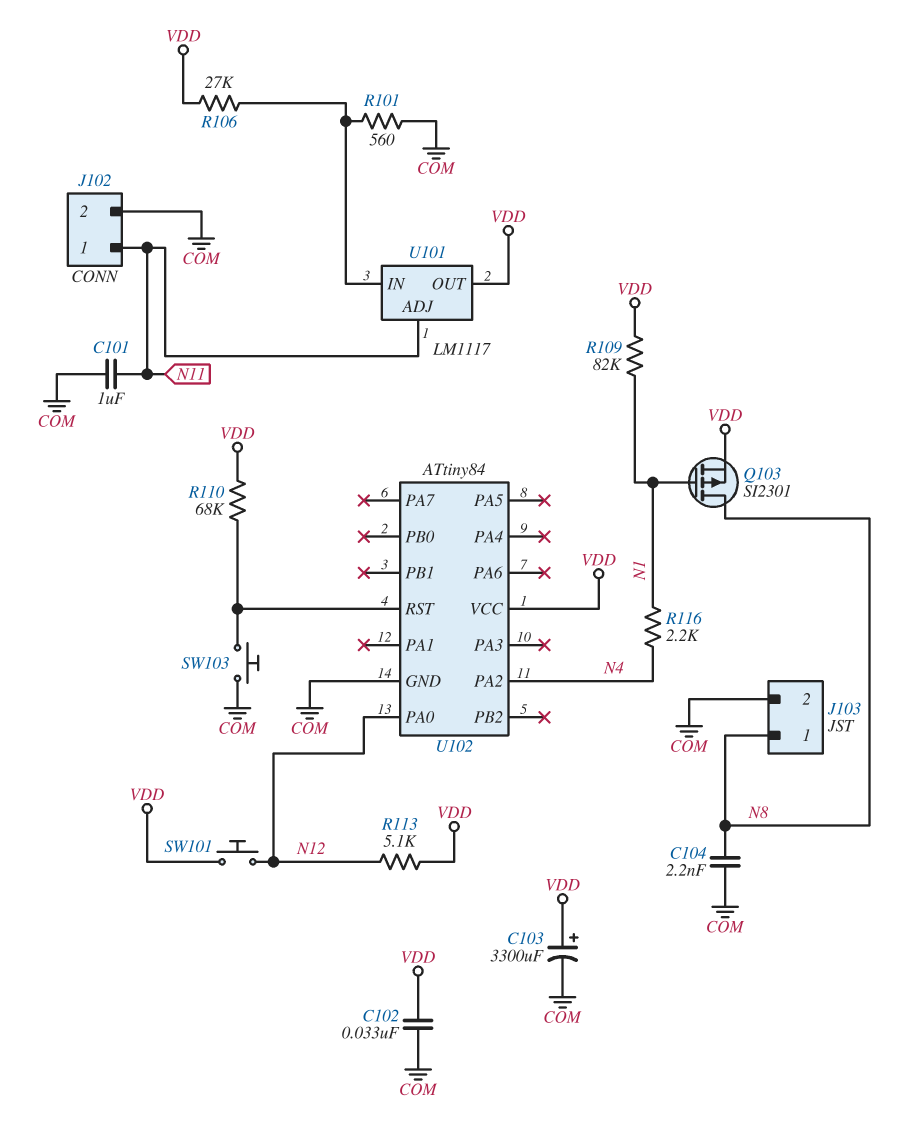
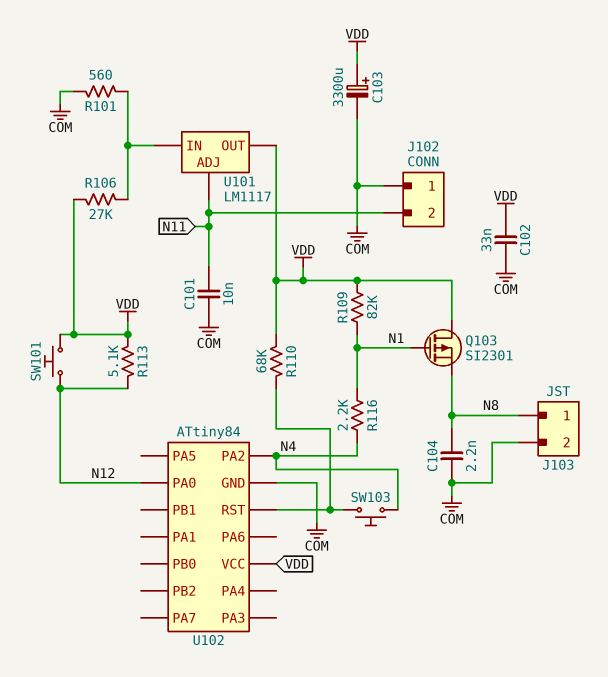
C101: 1uF (COM, N11) -> 10nF (COM, N11)
J102 pin 1: N11 -> COM
J102 pin 2: COM -> N11
Q103: PMOS SI2301 (G N1, D N8, S VDD) -> PMOS SI2301 (G N1, D VDD, S N8)
SW103: button (COM, U102/RST) -> button (N4, U102/RST)

